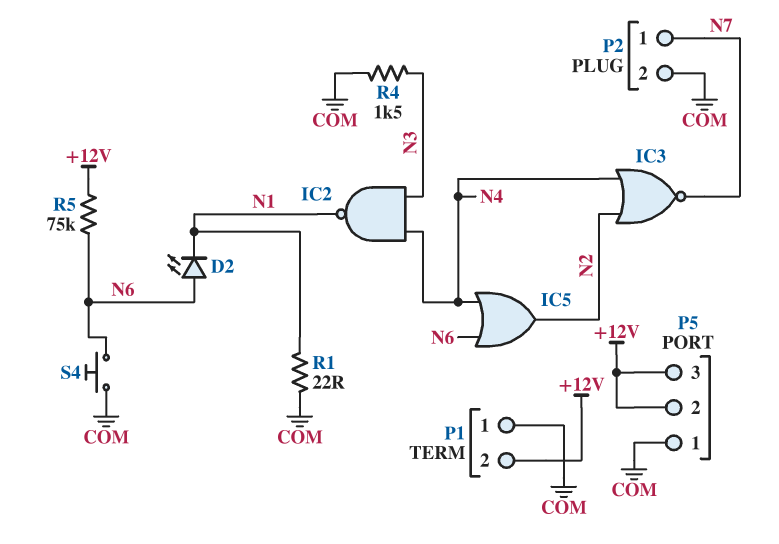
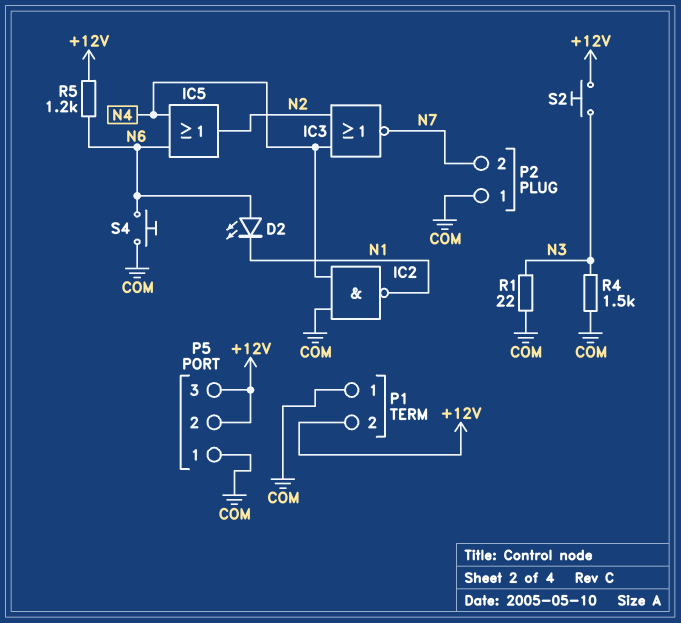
IC2: NAND (in N3, in N4, out N1) -> NAND (in COM, in N4, out N1)
P2 pin 1: N7 -> COM
P2 pin 2: COM -> N7
R1: 22 (COM, N1) -> 22 (COM, N3)
R5: 75k (+12V, N6) -> 1.2k (+12V, N6)
S2: none -> button (+12V, N3)

